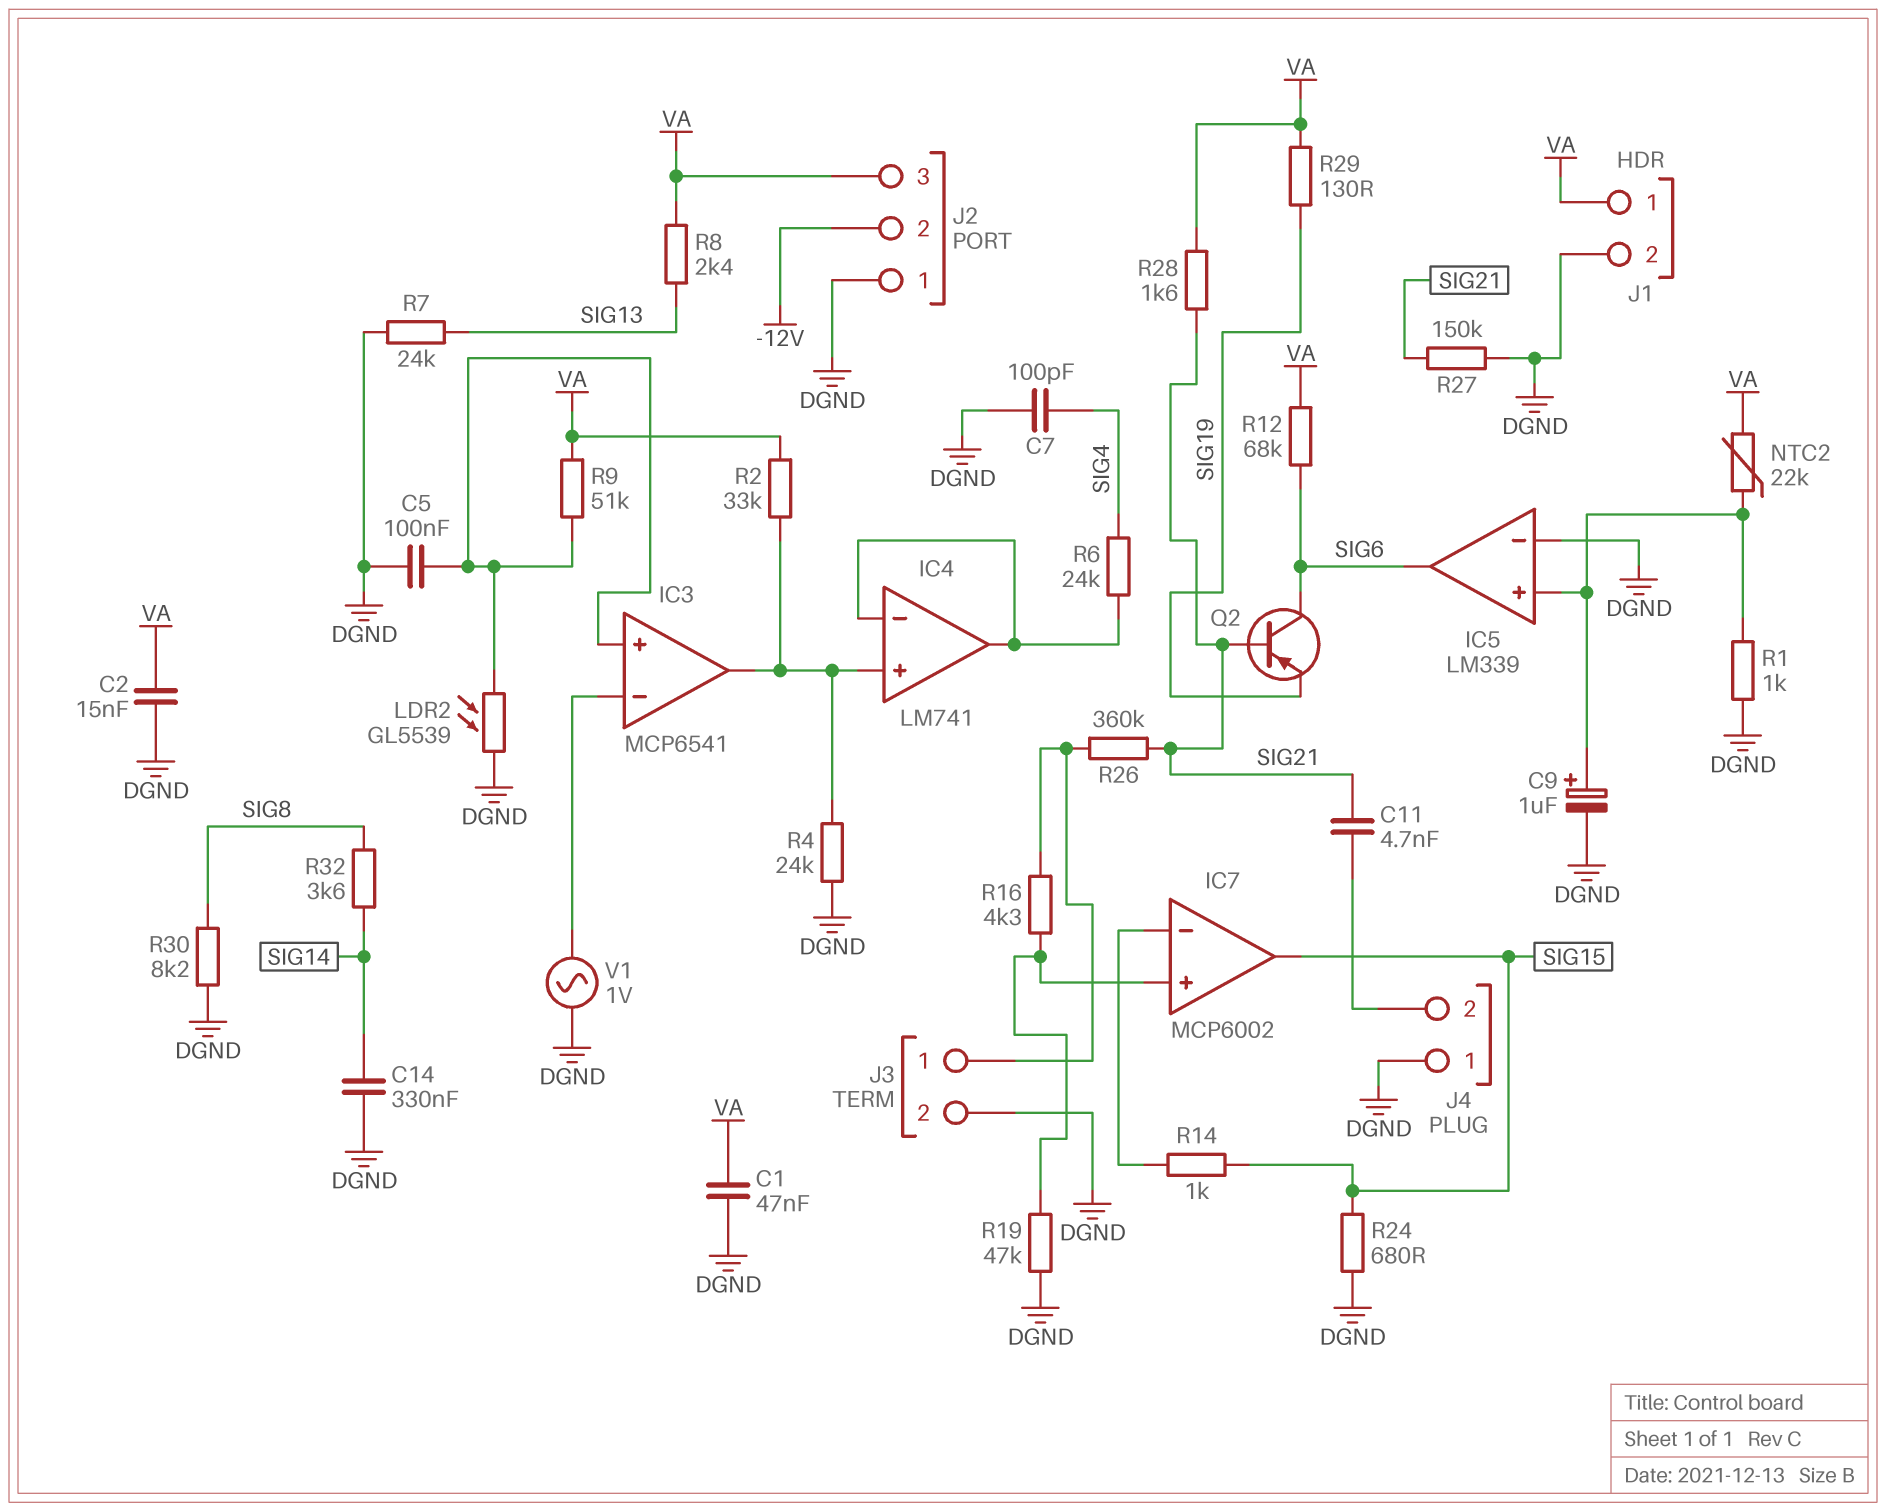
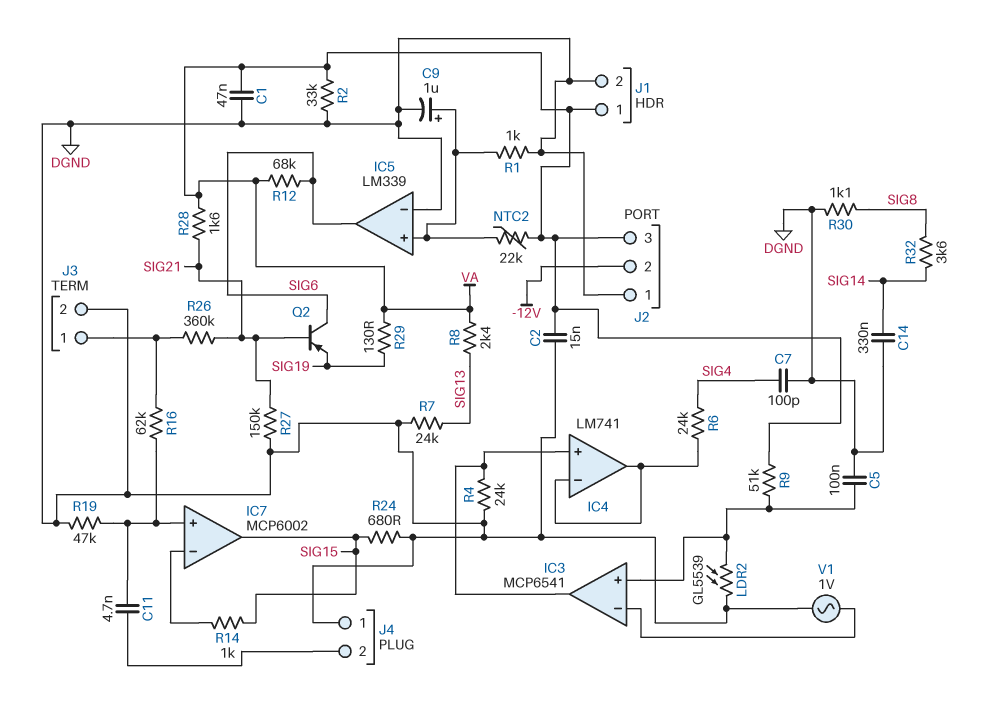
C11: 4.7nF (J4/2, SIG21) -> 4.7nF (IC7/in+, J4/2)
R2: 33k (IC3/out, VA) -> 33k (DGND, VA)
R16: 4.3k (IC7/in+, J3/1) -> 62k (IC7/in+, J3/1)
R30: 8.2k (DGND, SIG8) -> 1.1k (DGND, SIG8)

